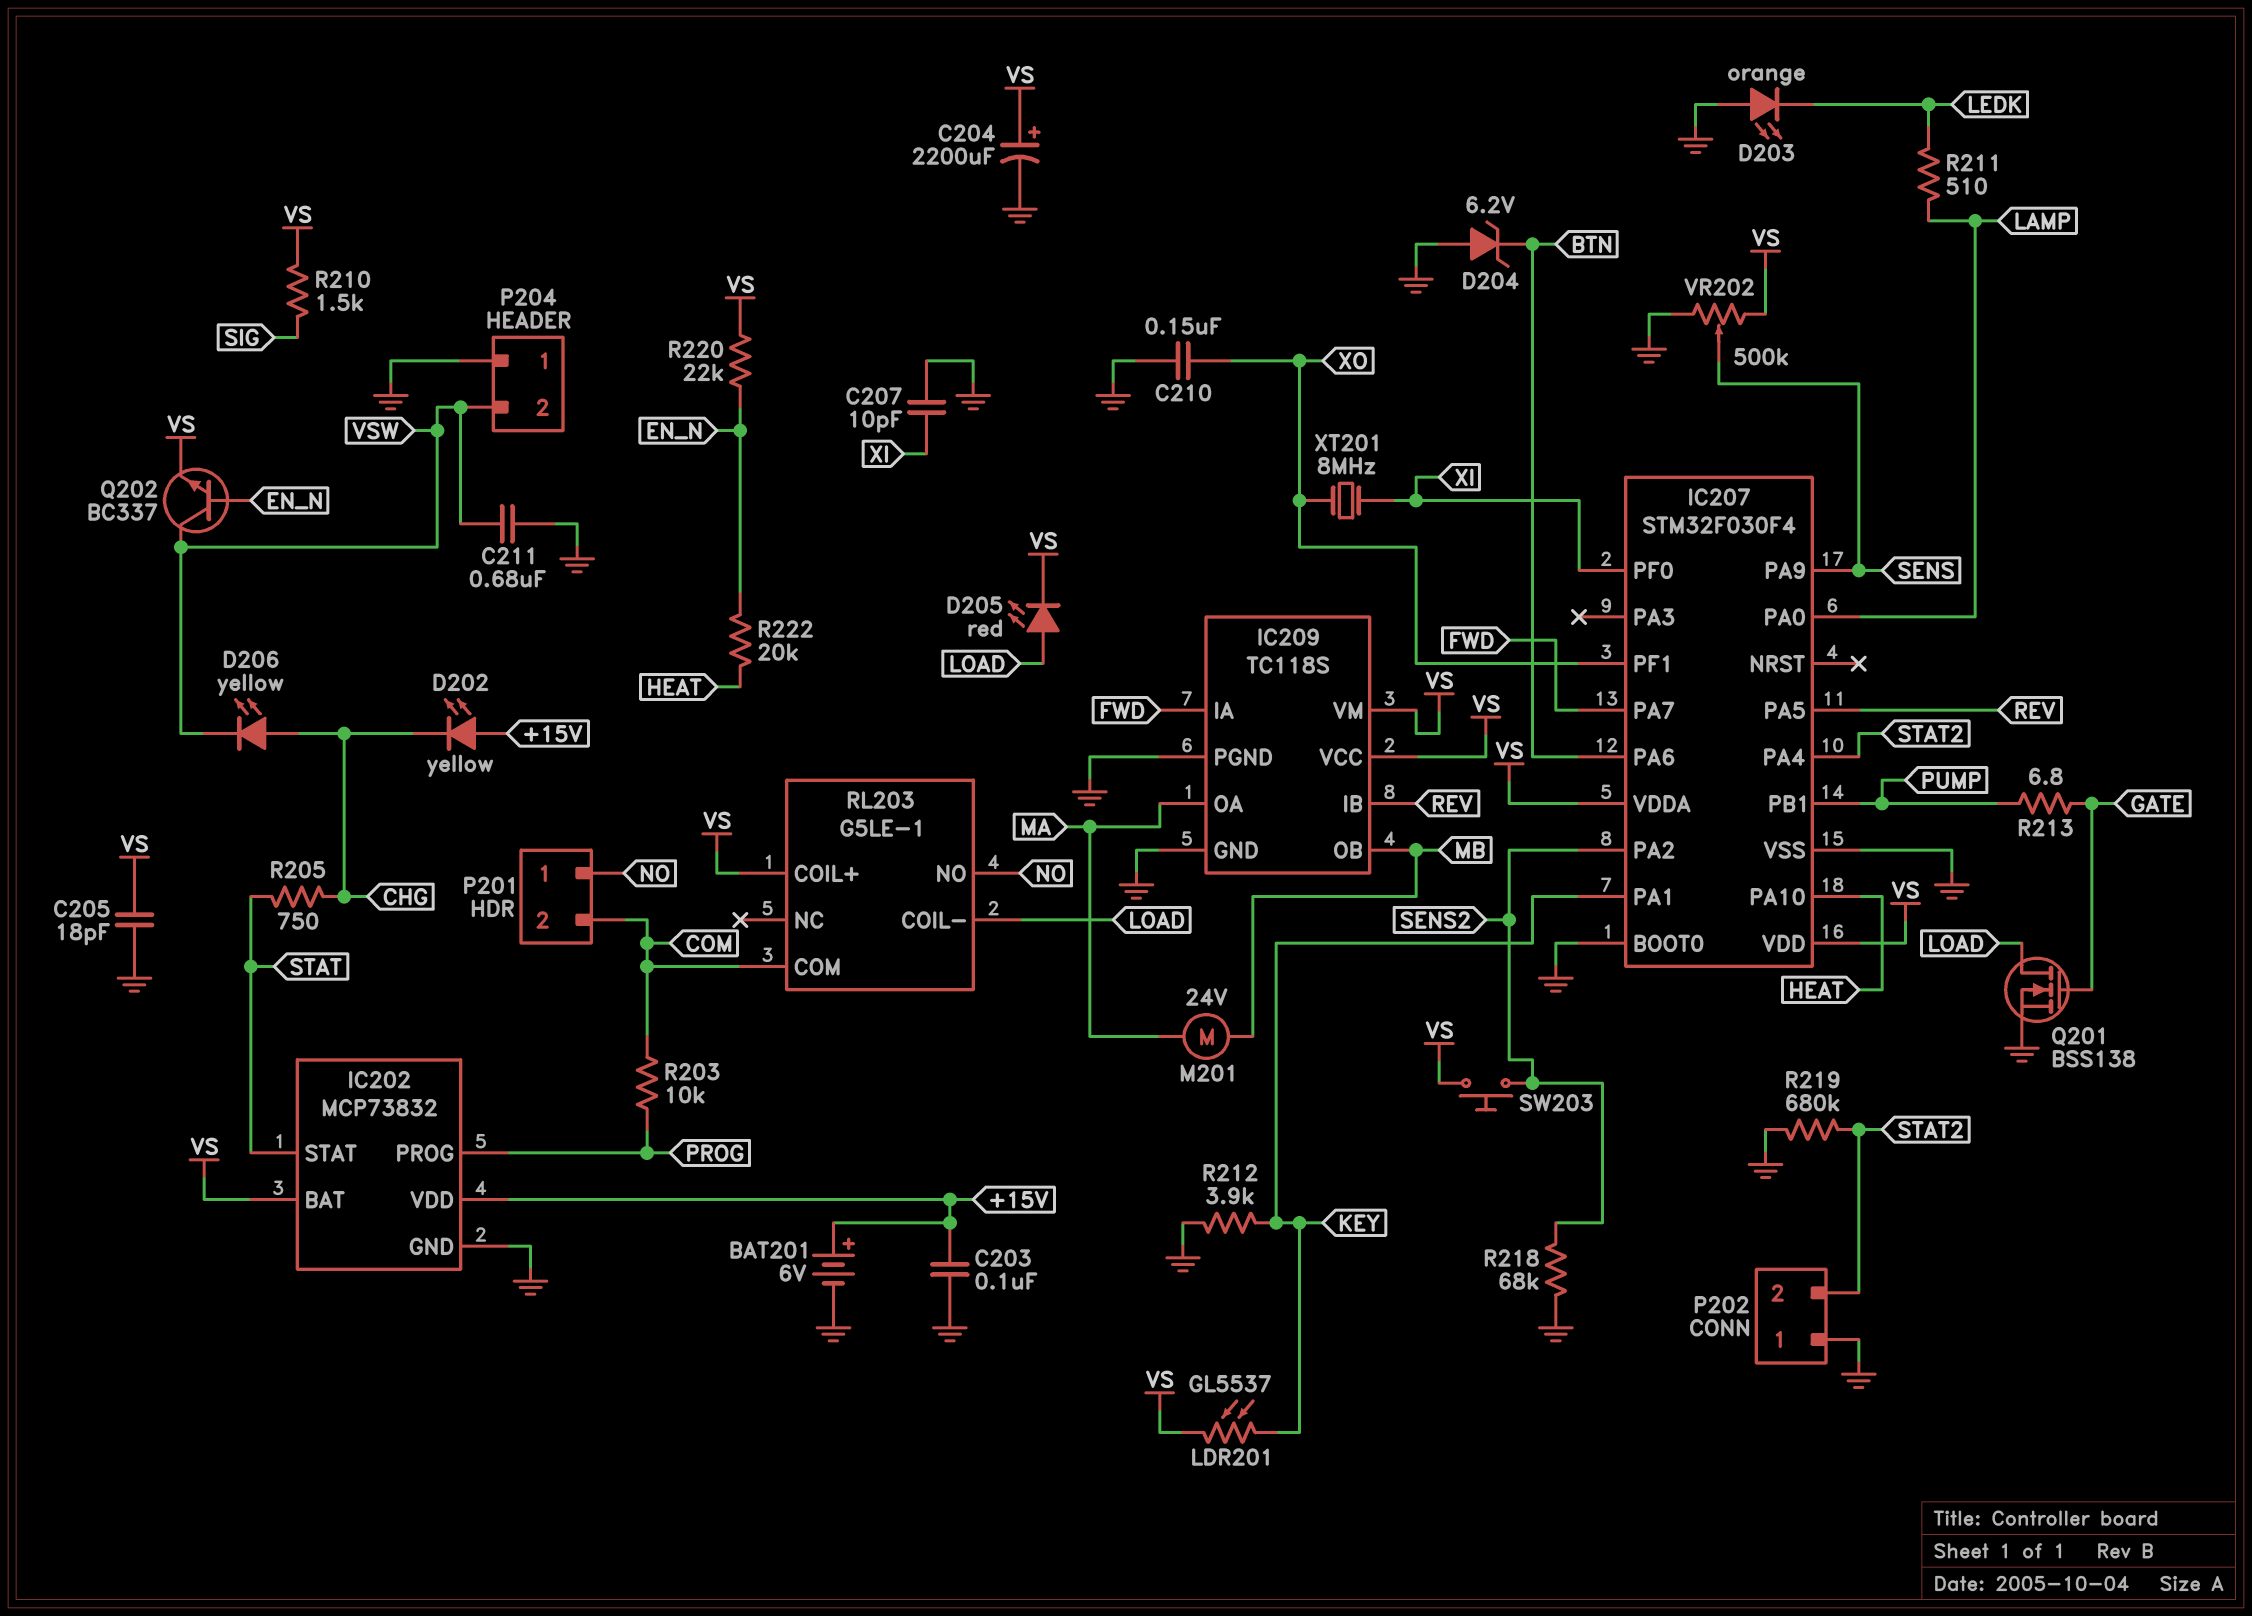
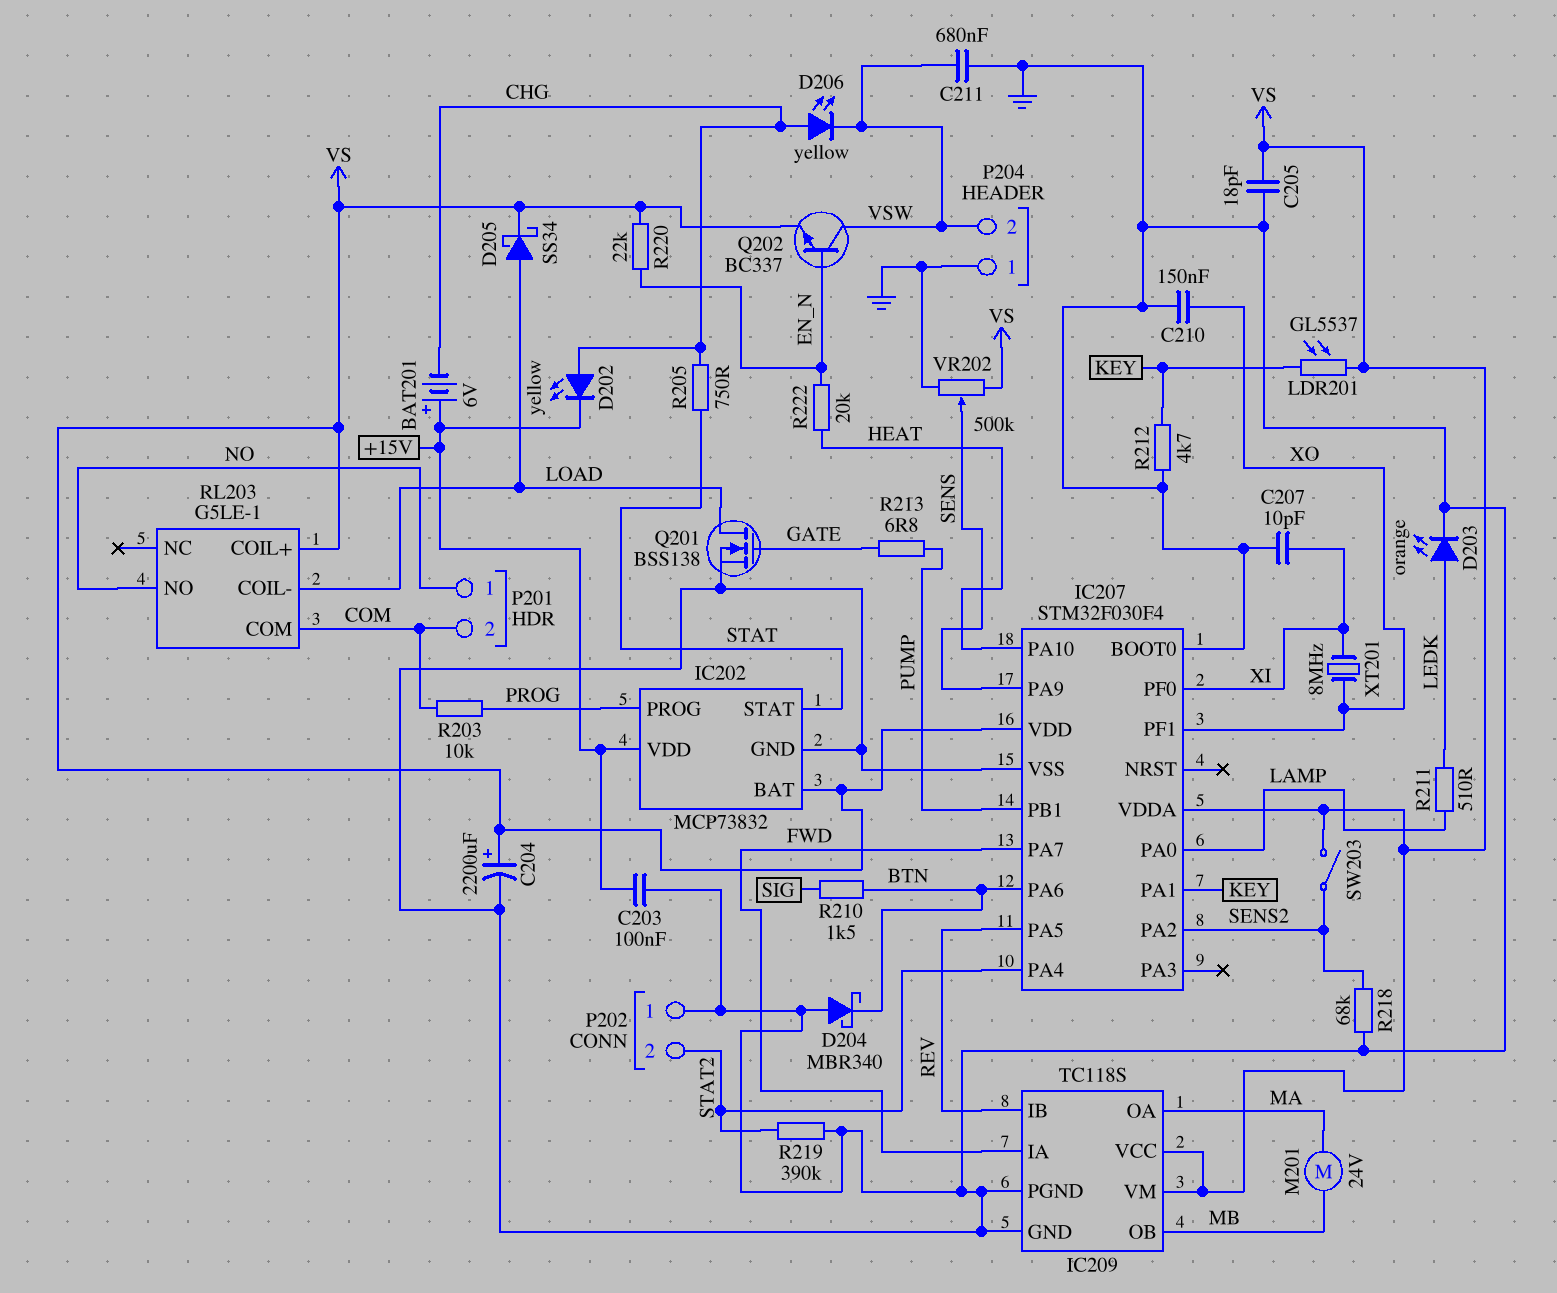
BAT201: 6V (plus +15V, minus GND) -> 6V (plus +15V, minus CHG)
D202: LED yellow (A +15V, K CHG) -> LED yellow (A CHG, K +15V)
D203: LED orange (A GND, K LEDK) -> LED orange (A LEDK, K GND)
D204: zener 6.2V (A GND, K BTN) -> schottky MBR340 (A GND, K BTN)
D205: LED red (A LOAD, K VS) -> schottky SS34 (A LOAD, K VS)
R210: 1.5k (SIG, VS) -> 1.5k (BTN, SIG)
R212: 3.9k (GND, KEY) -> 4.7k (GND, KEY)
R219: 680k (GND, STAT2) -> 390k (GND, STAT2)
SW203: button (SENS2, VS) -> switch (SENS2, VS)

